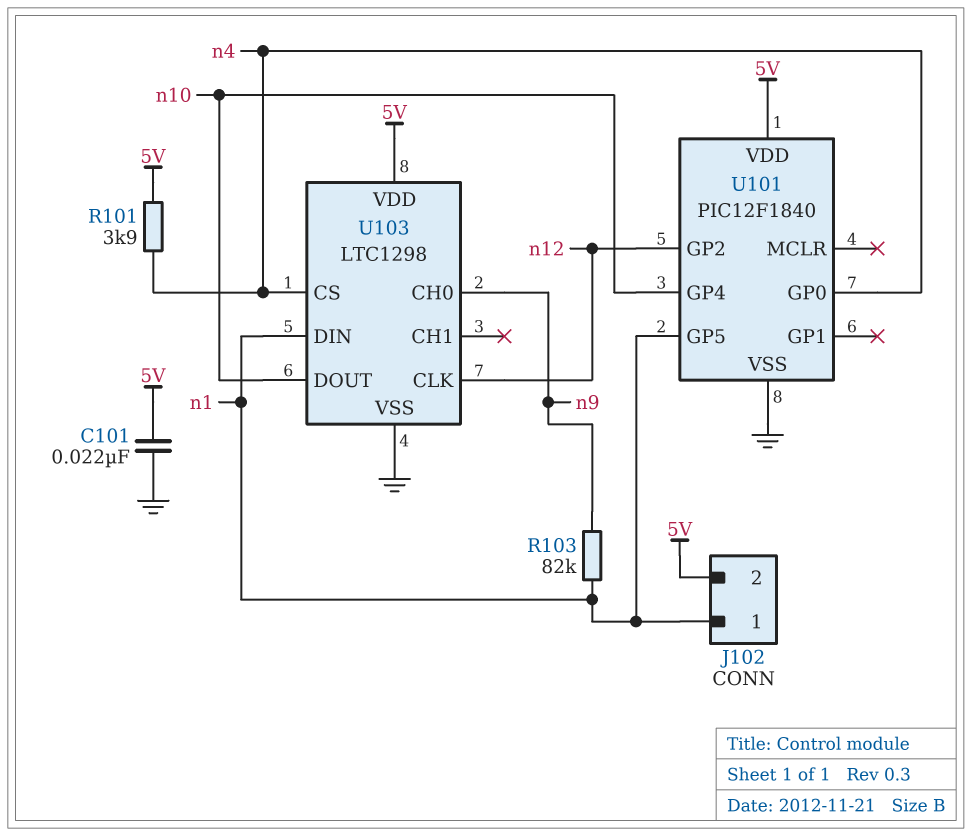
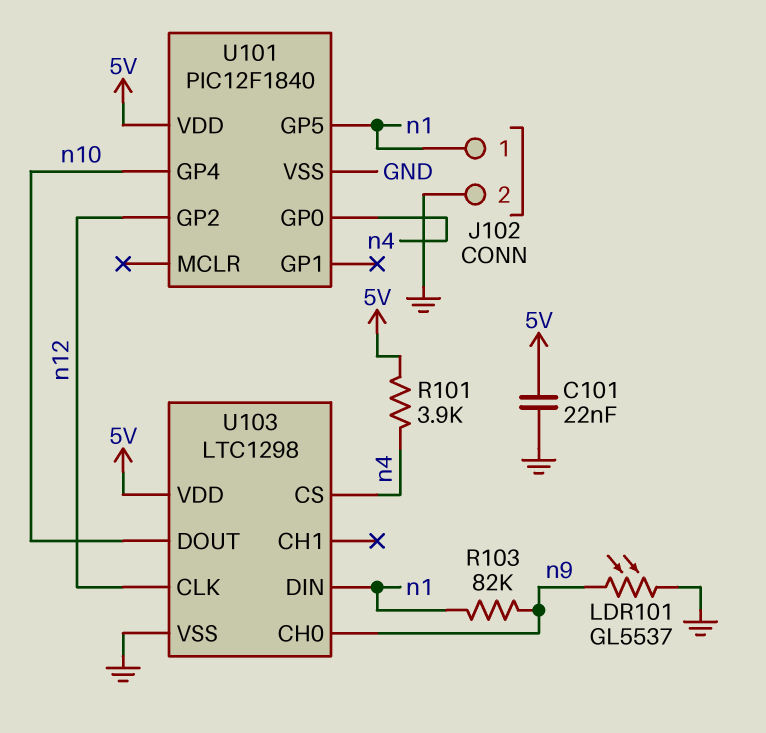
J102 pin 2: 5V -> GND
LDR101: none -> GL5537 (GND, n9)

